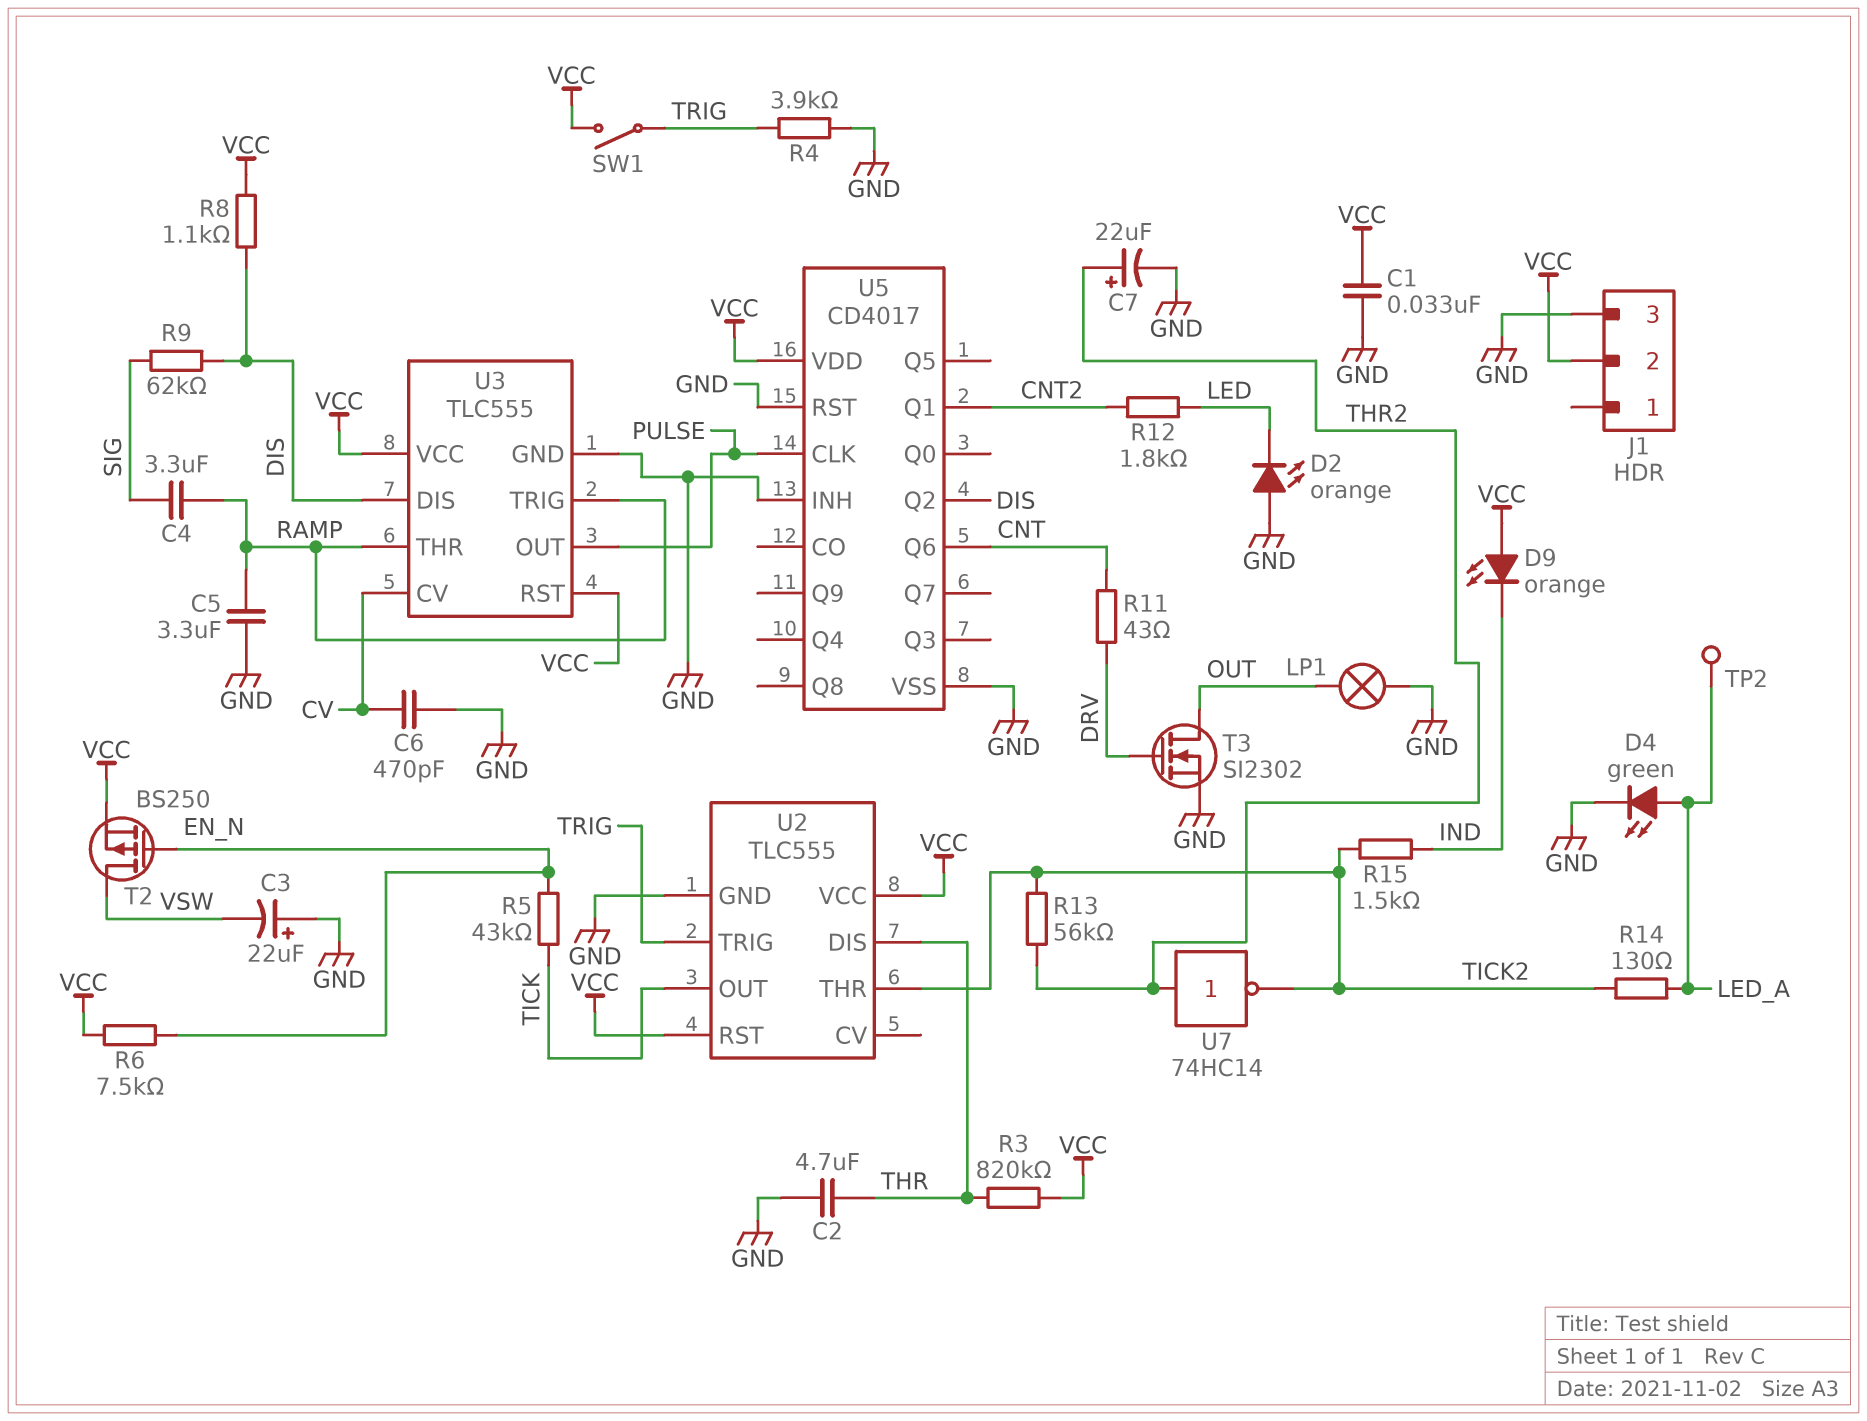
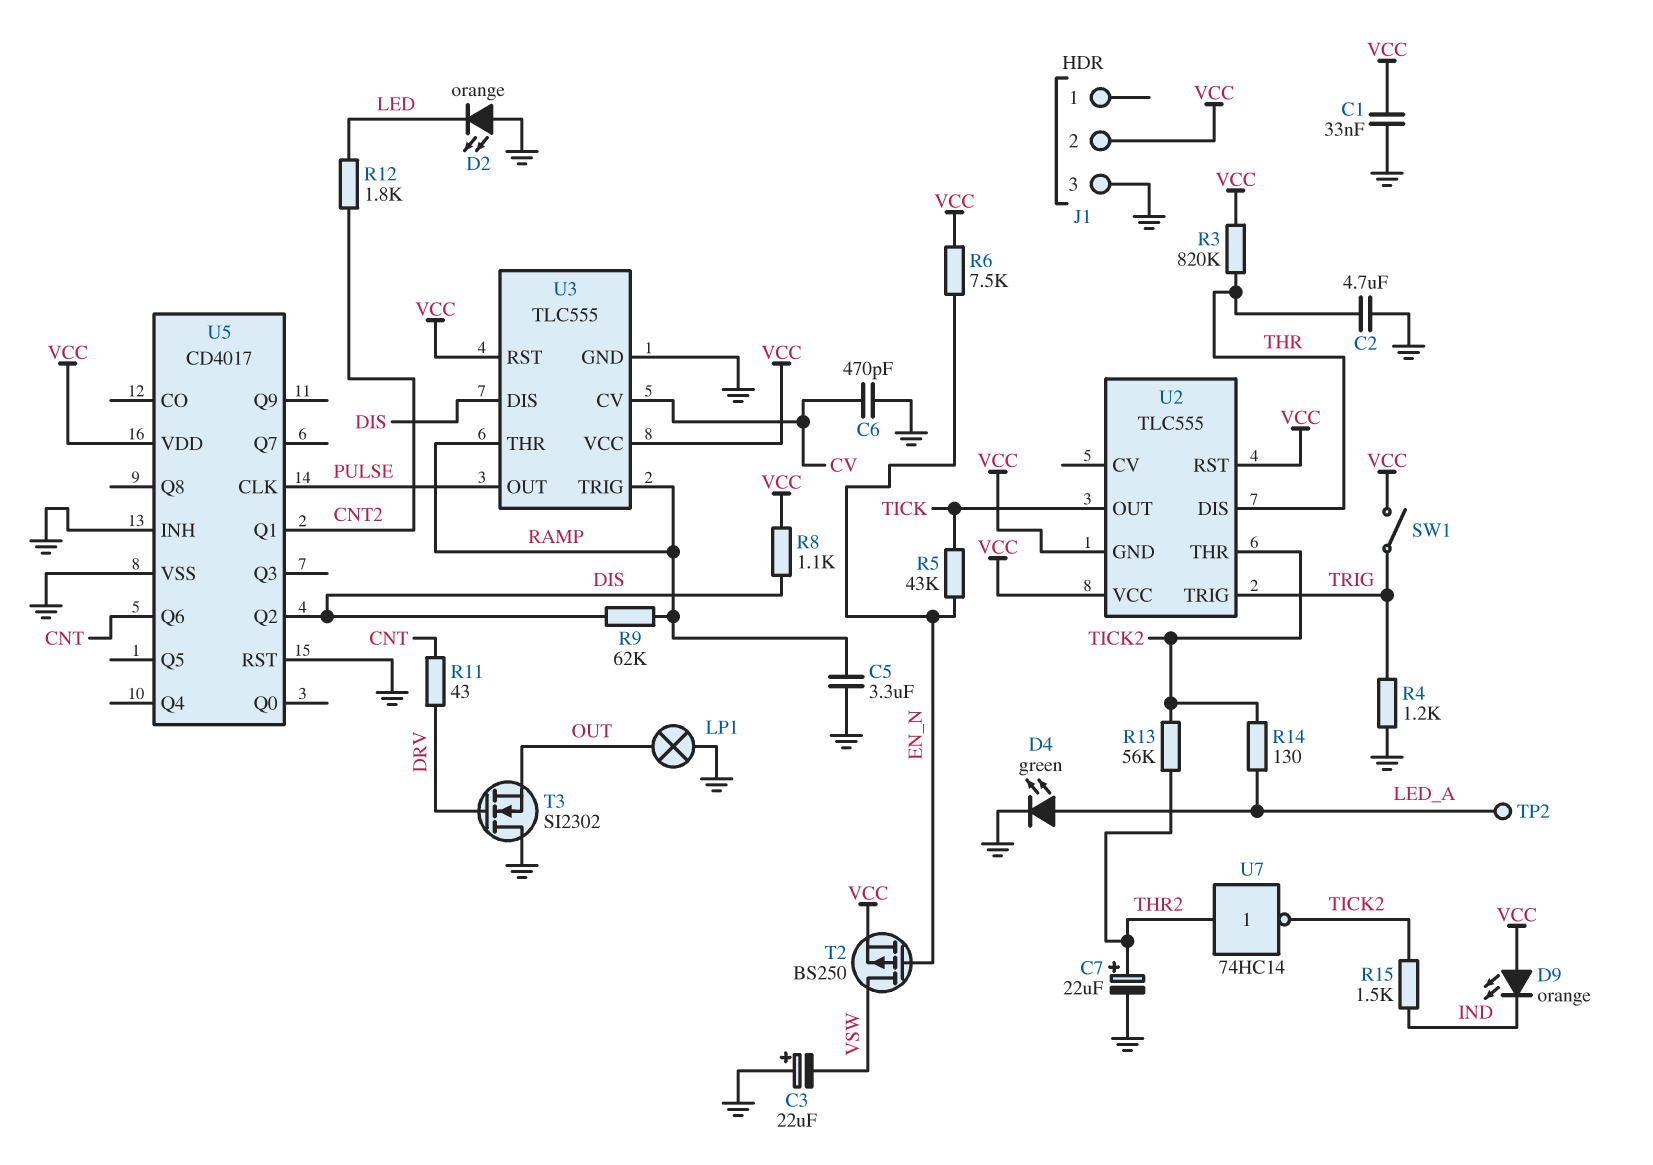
C4: 3.3uF (RAMP, SIG) -> none
R4: 3.9k (GND, TRIG) -> 1.2k (GND, TRIG)
R9: 62k (DIS, SIG) -> 62k (DIS, RAMP)
T3: NMOS SI2302 (G DRV, D OUT, S GND) -> NMOS SI2302 (G DRV, D GND, S OUT)
U2 pin GND: GND -> VCC

